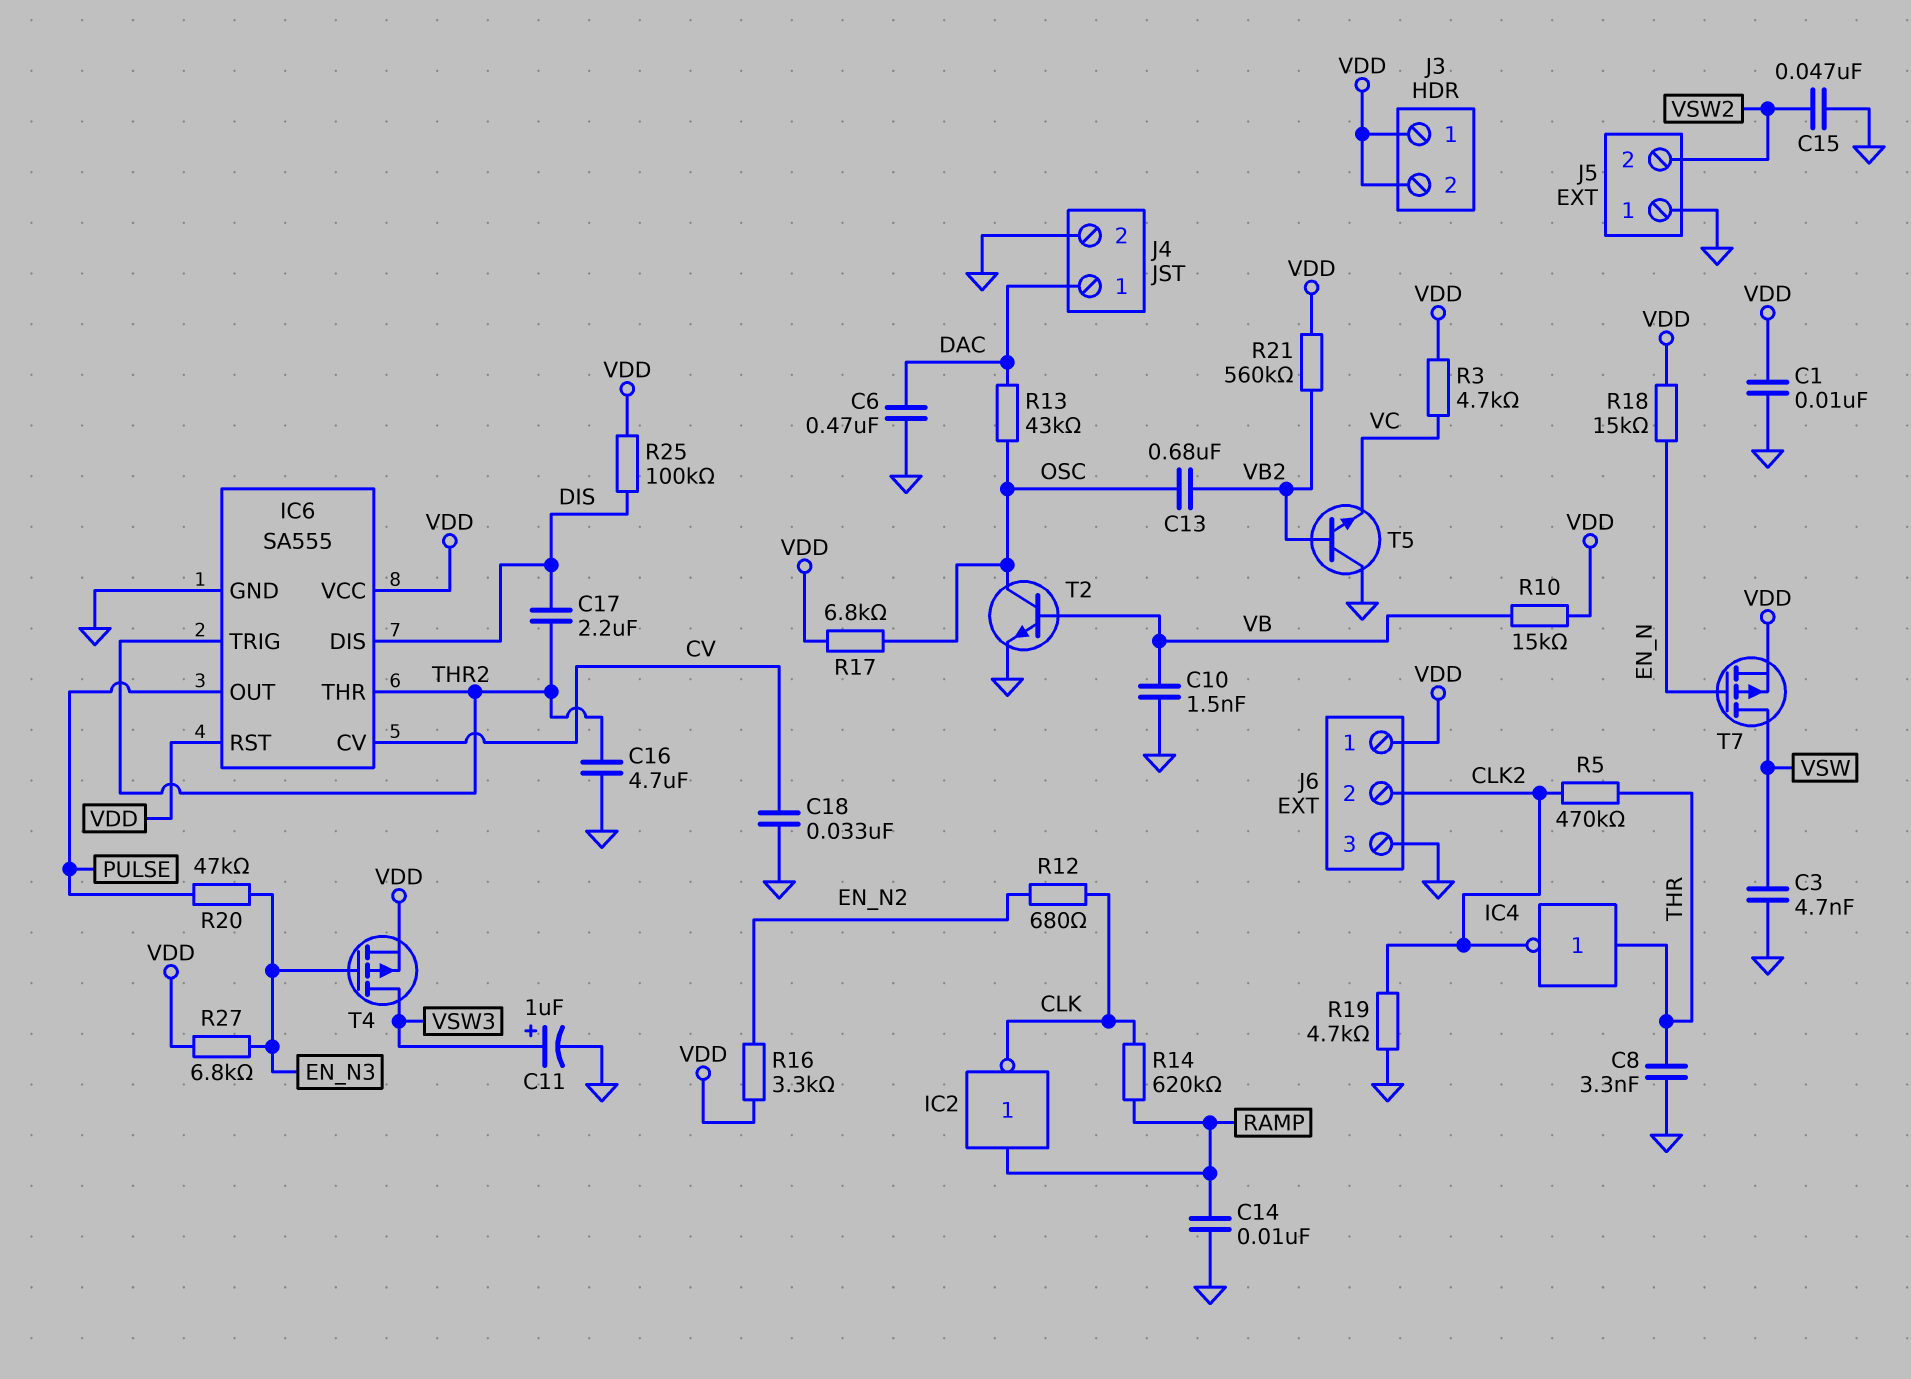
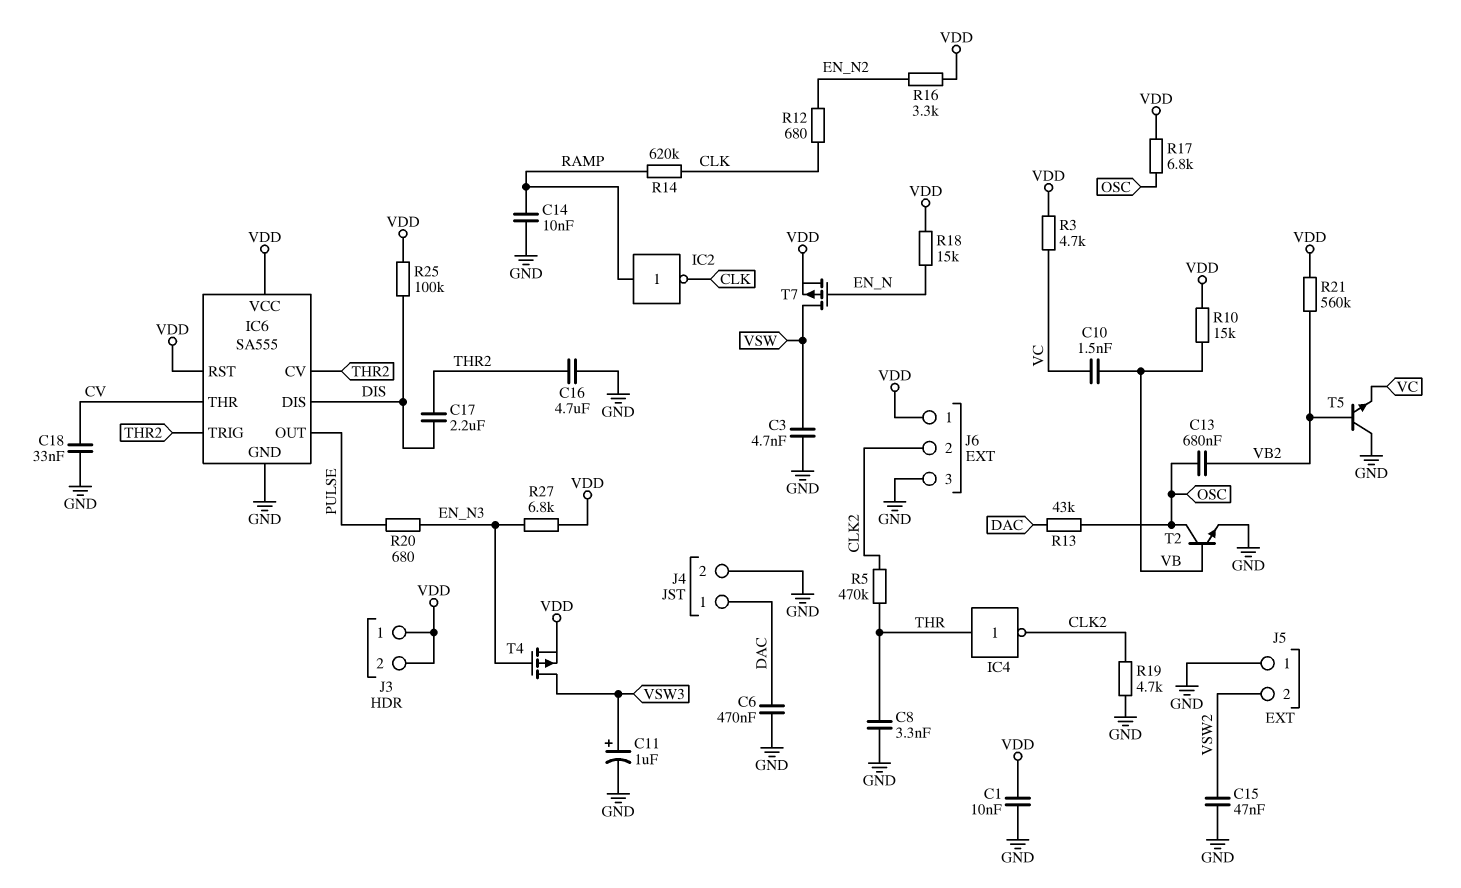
C10: 1.5nF (GND, VB) -> 1.5nF (VB, VC)
IC6 pin CV: CV -> THR2
IC6 pin THR: THR2 -> CV
R20: 47k (EN_N3, PULSE) -> 680 (EN_N3, PULSE)

